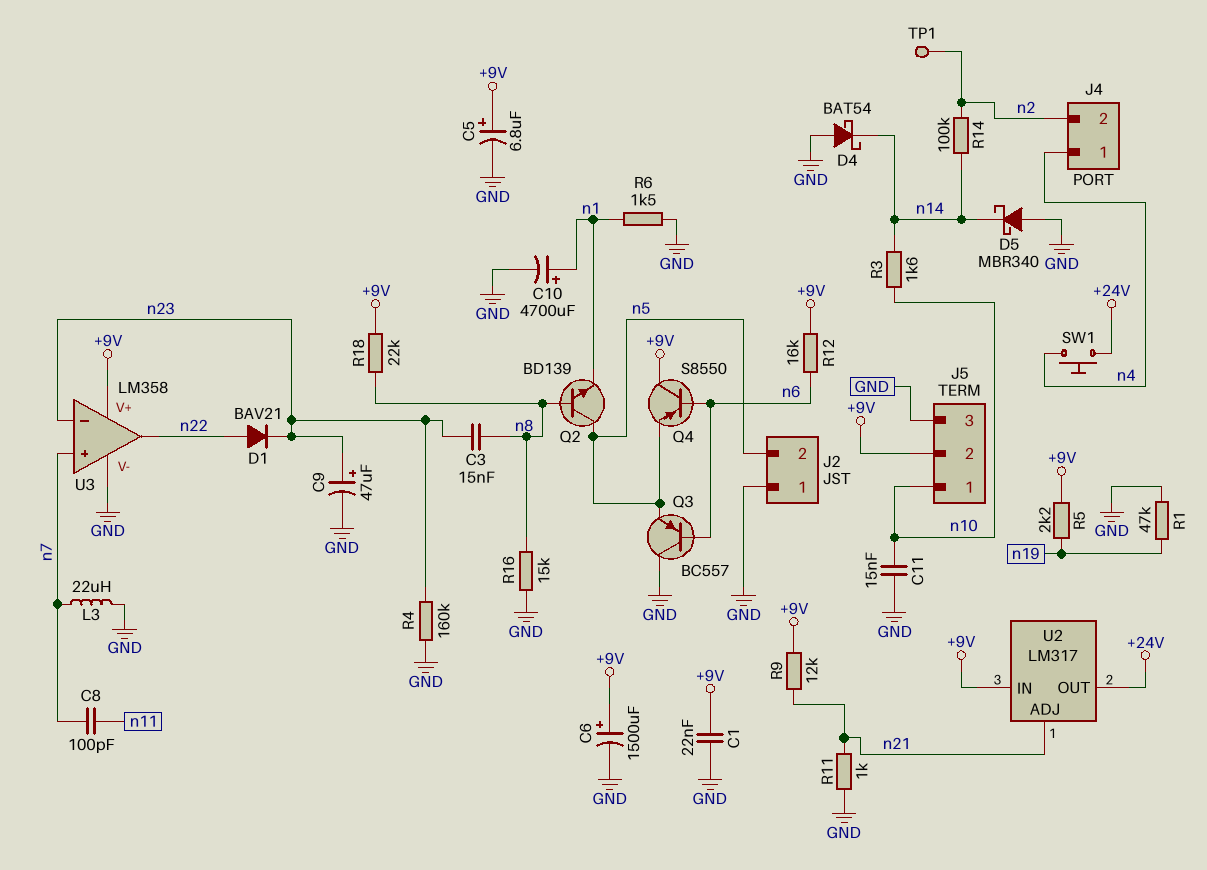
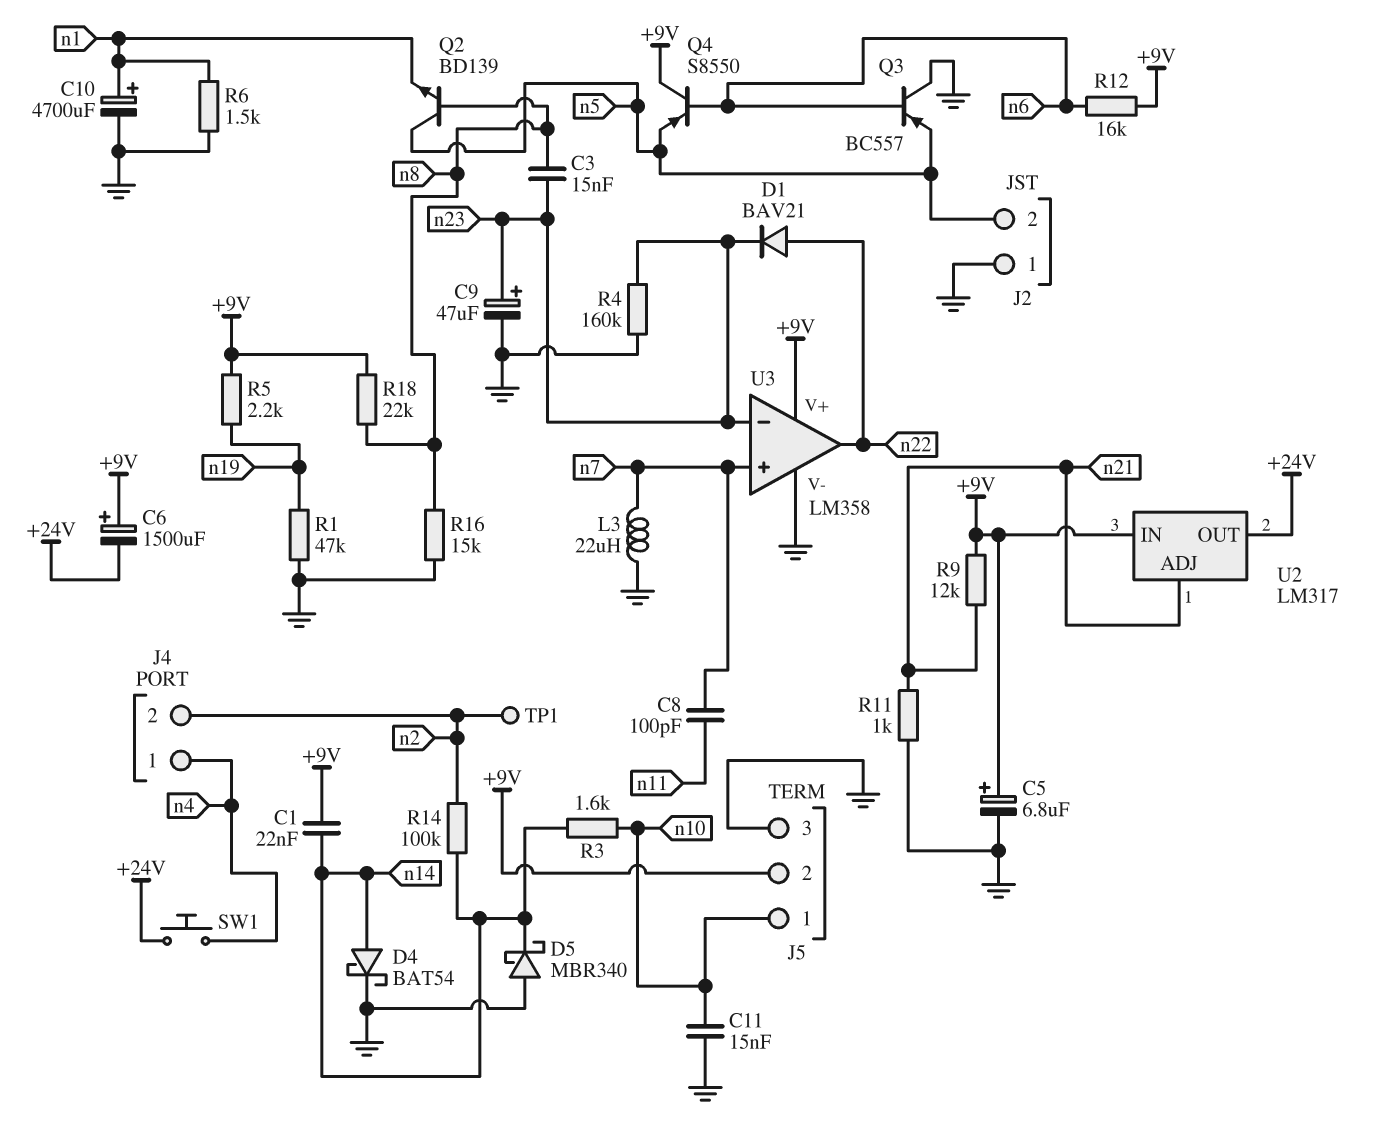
C1: 22nF (+9V, GND) -> 22nF (+9V, n14)
C6: 1500uF (plus +9V, minus GND) -> 1500uF (plus +9V, minus +24V)
D4: schottky BAT54 (A GND, K n14) -> schottky BAT54 (A n14, K GND)

